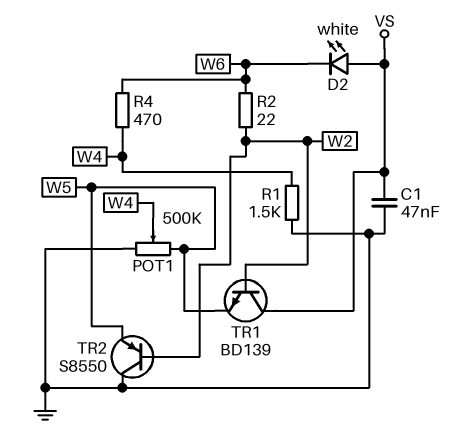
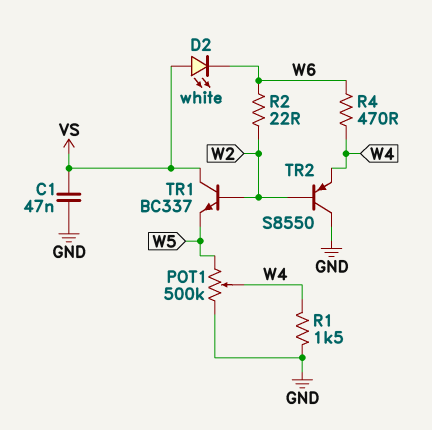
TR1: NPN BD139 (B W2, C VS, E W5) -> NPN BC337 (B W2, C VS, E W5)
TR2: PNP S8550 (B W2, C GND, E W5) -> PNP S8550 (B W2, C GND, E W4)

